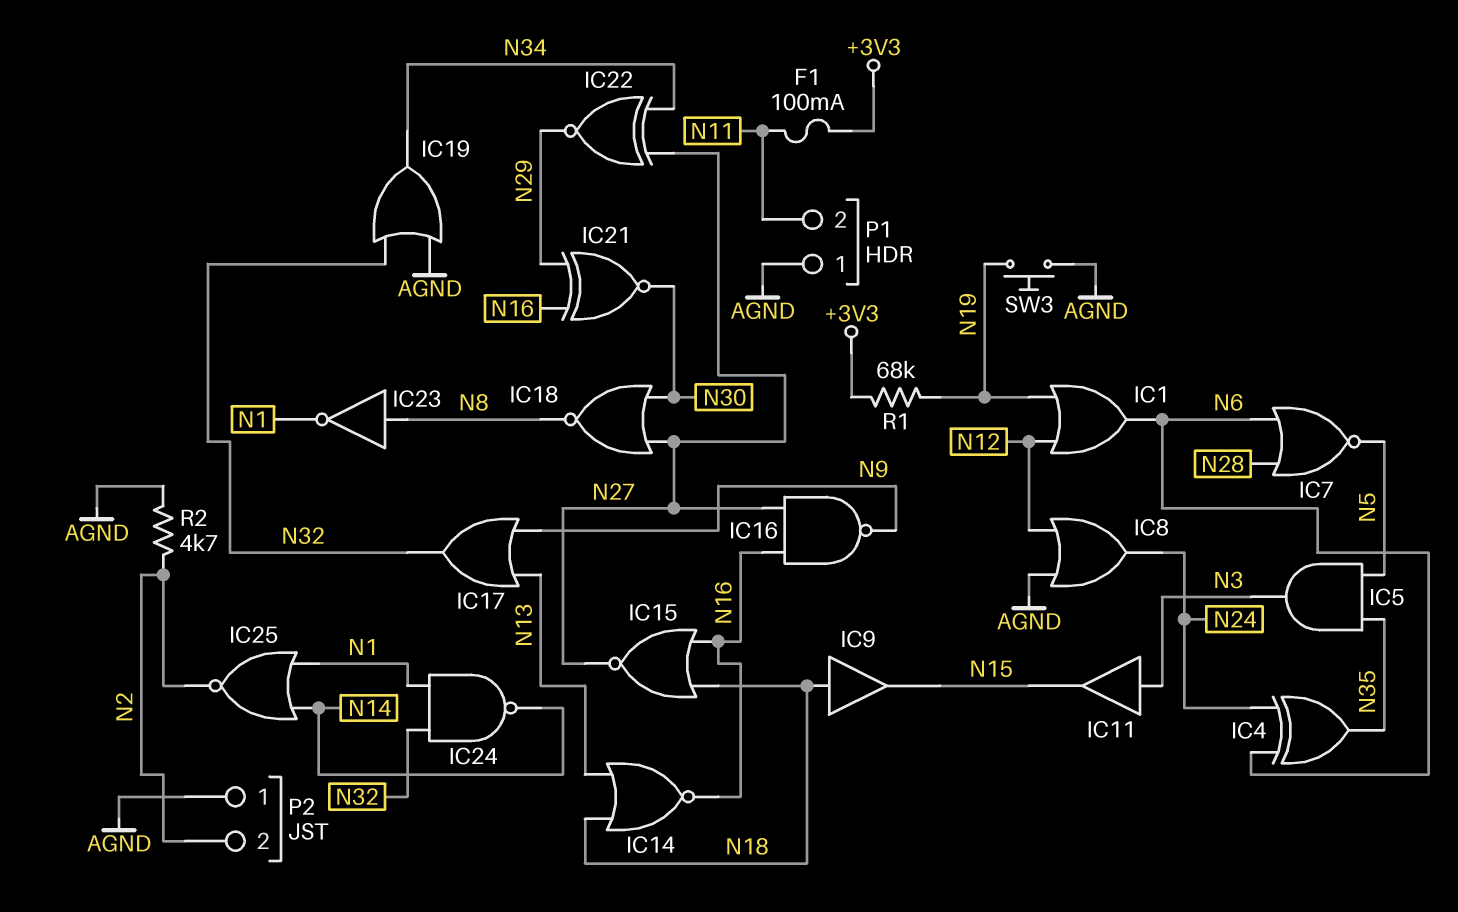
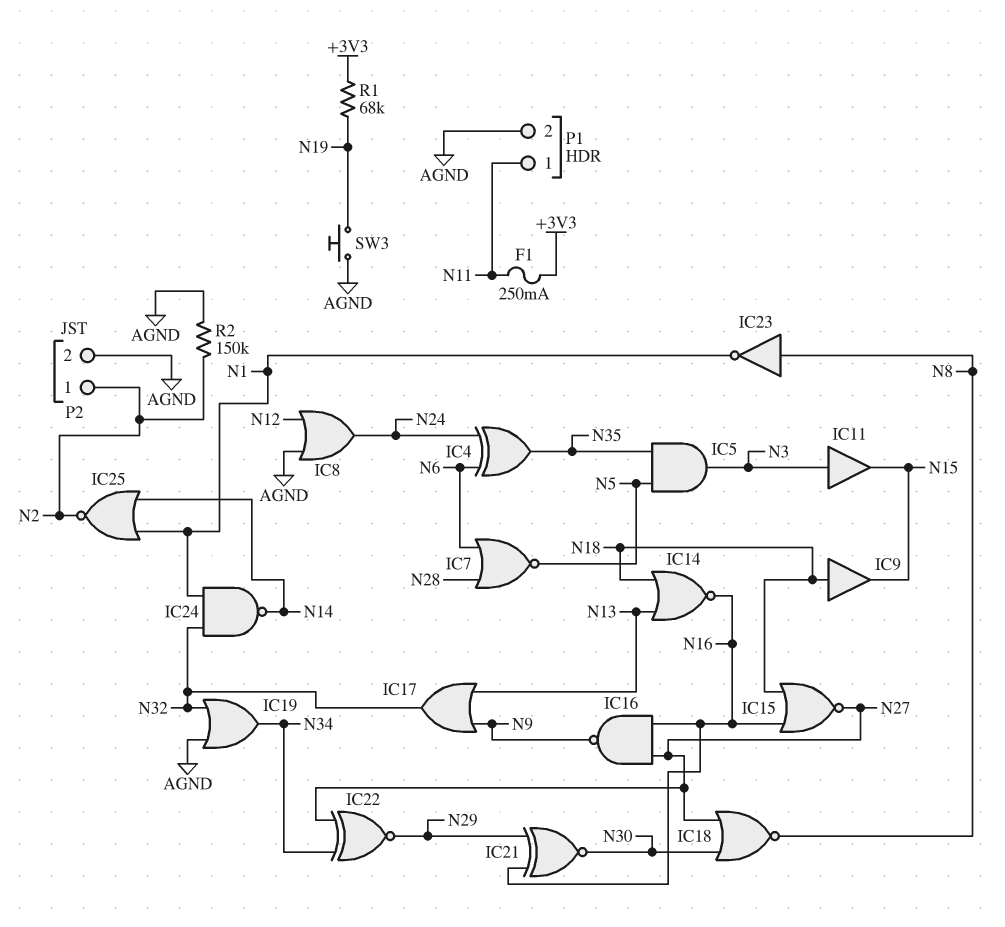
F1: 100mA (+3V3, N11) -> 250mA (+3V3, N11)
IC1: OR (in N12, in N19, out N6) -> none
P1 pin 1: AGND -> N11
P1 pin 2: N11 -> AGND
P2 pin 1: AGND -> N2
P2 pin 2: N2 -> AGND
R2: 4.7k (AGND, N2) -> 150k (AGND, N2)

